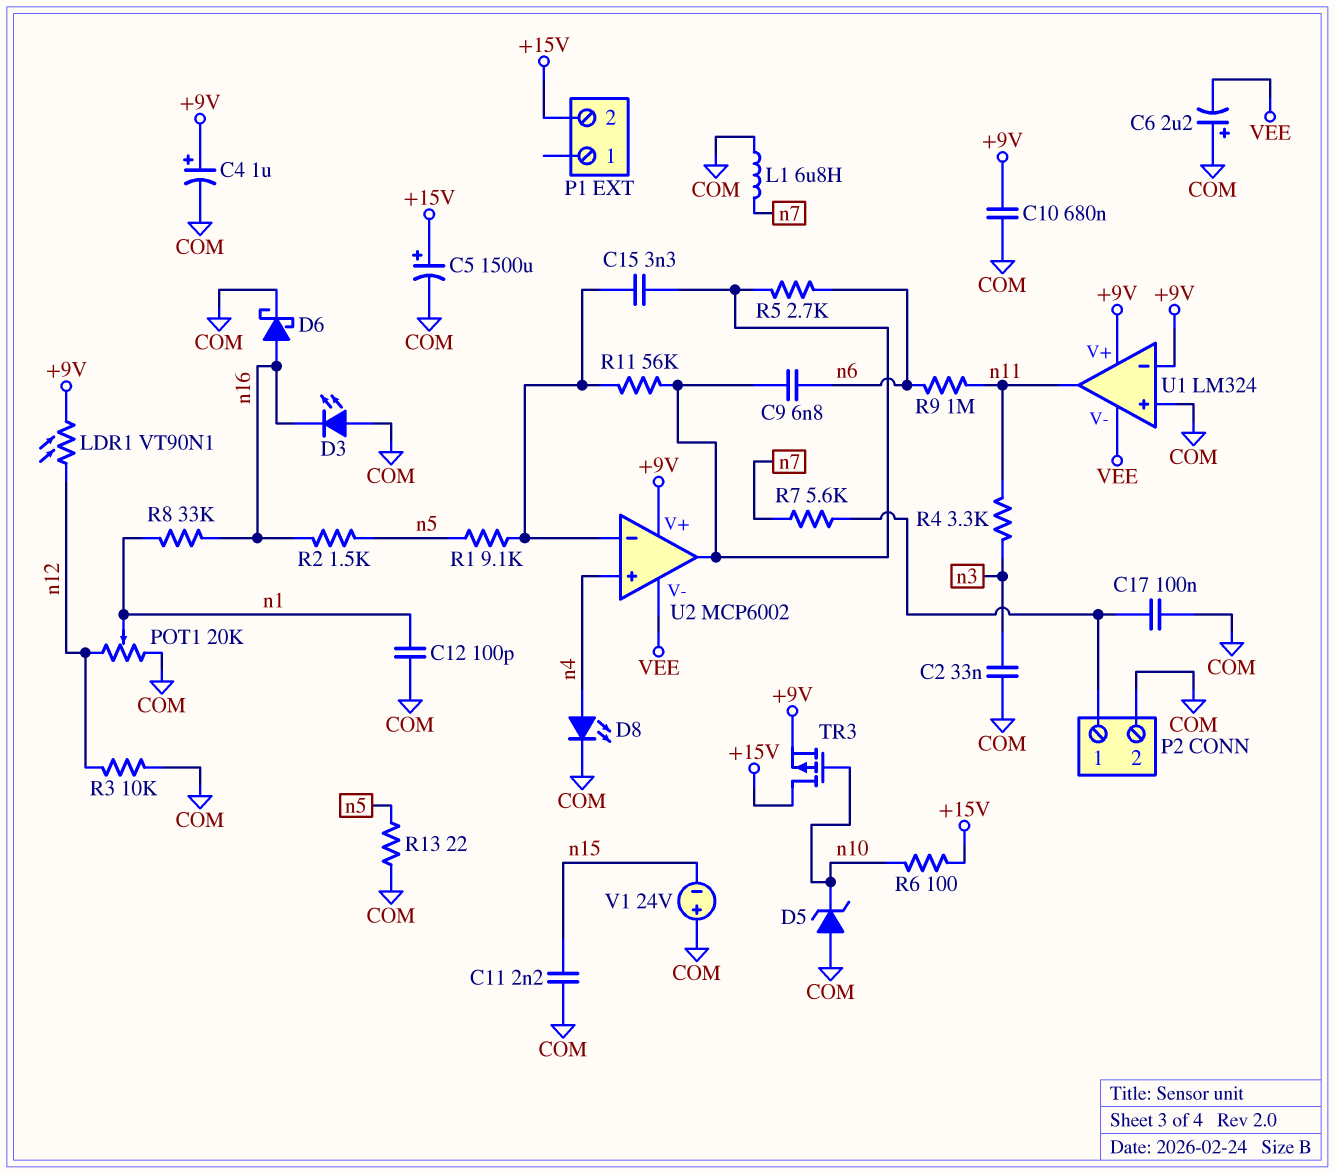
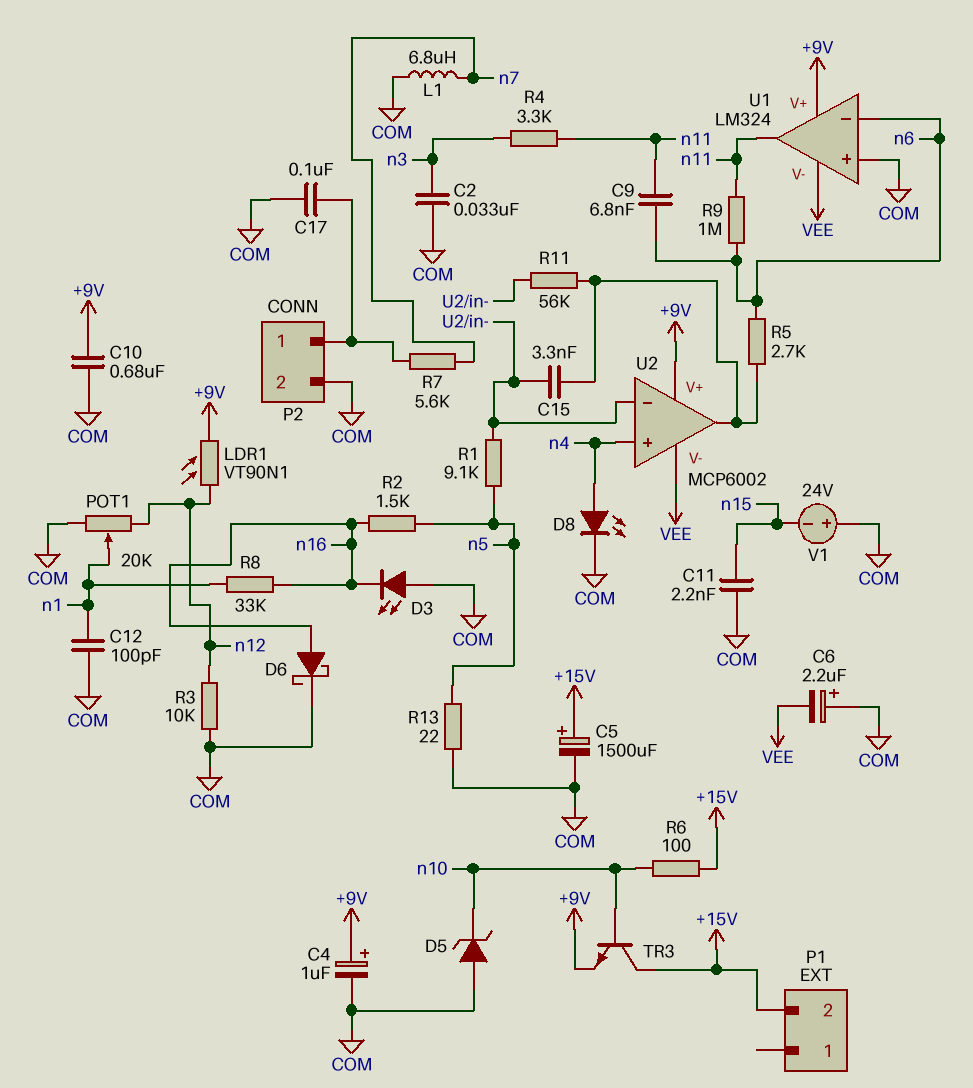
C9: 6.8nF (U2/out, n6) -> 6.8nF (n6, n11)
TR3: PMOS (G n10, D +15V, S +9V) -> NPN (B n10, C +15V, E +9V)
U1 pin in-: +9V -> n6

